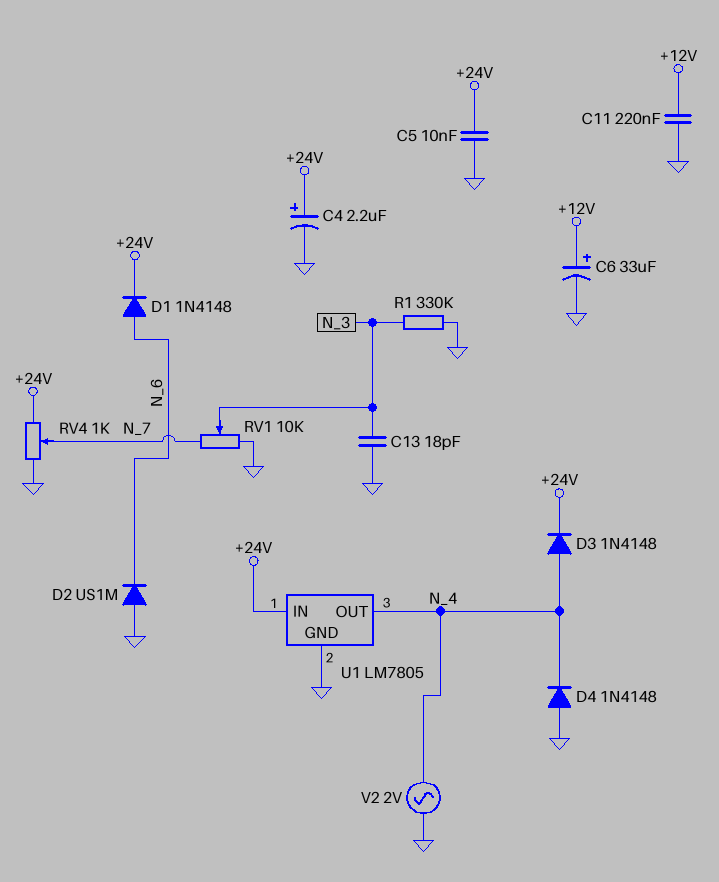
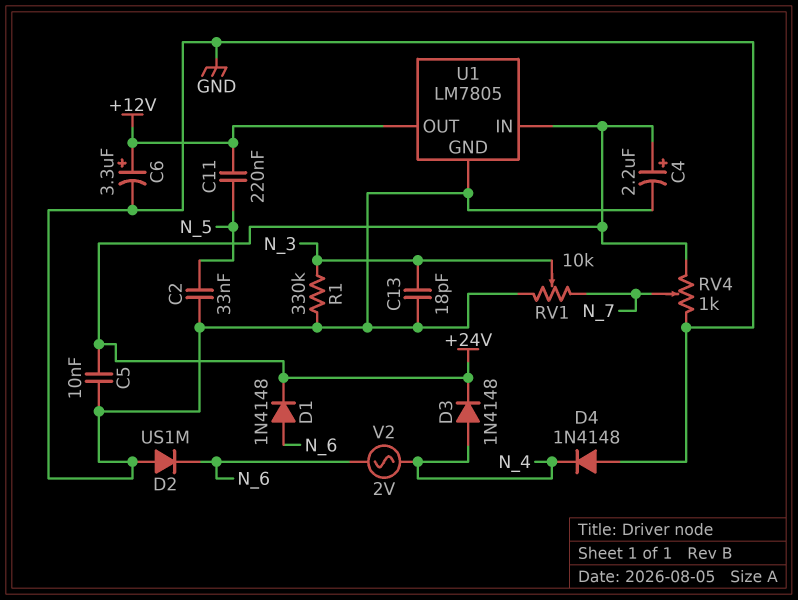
C2: none -> 33nF (GND, N_5)
C6: 33uF (plus +12V, minus GND) -> 3.3uF (plus +12V, minus GND)
C11: 220nF (+12V, GND) -> 220nF (+12V, N_5)
U1 pin OUT: N_4 -> +12V
V2: AC 2V (GND, N_4) -> AC 2V (N_4, N_6)

